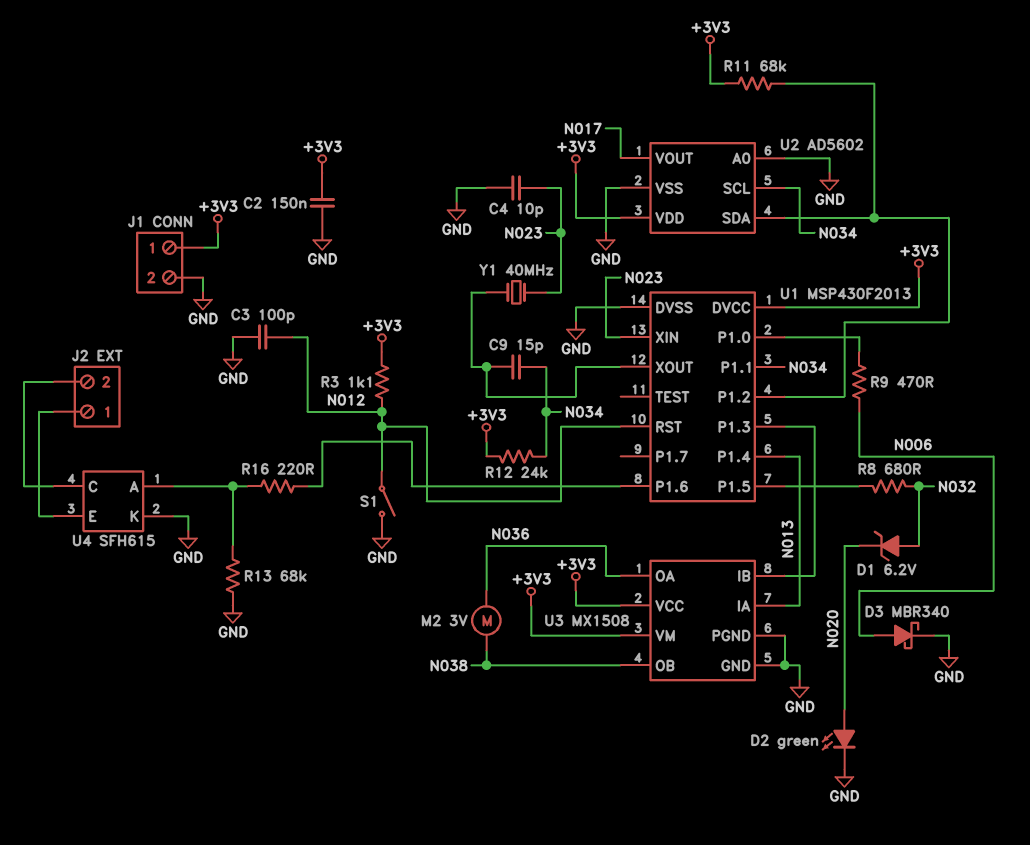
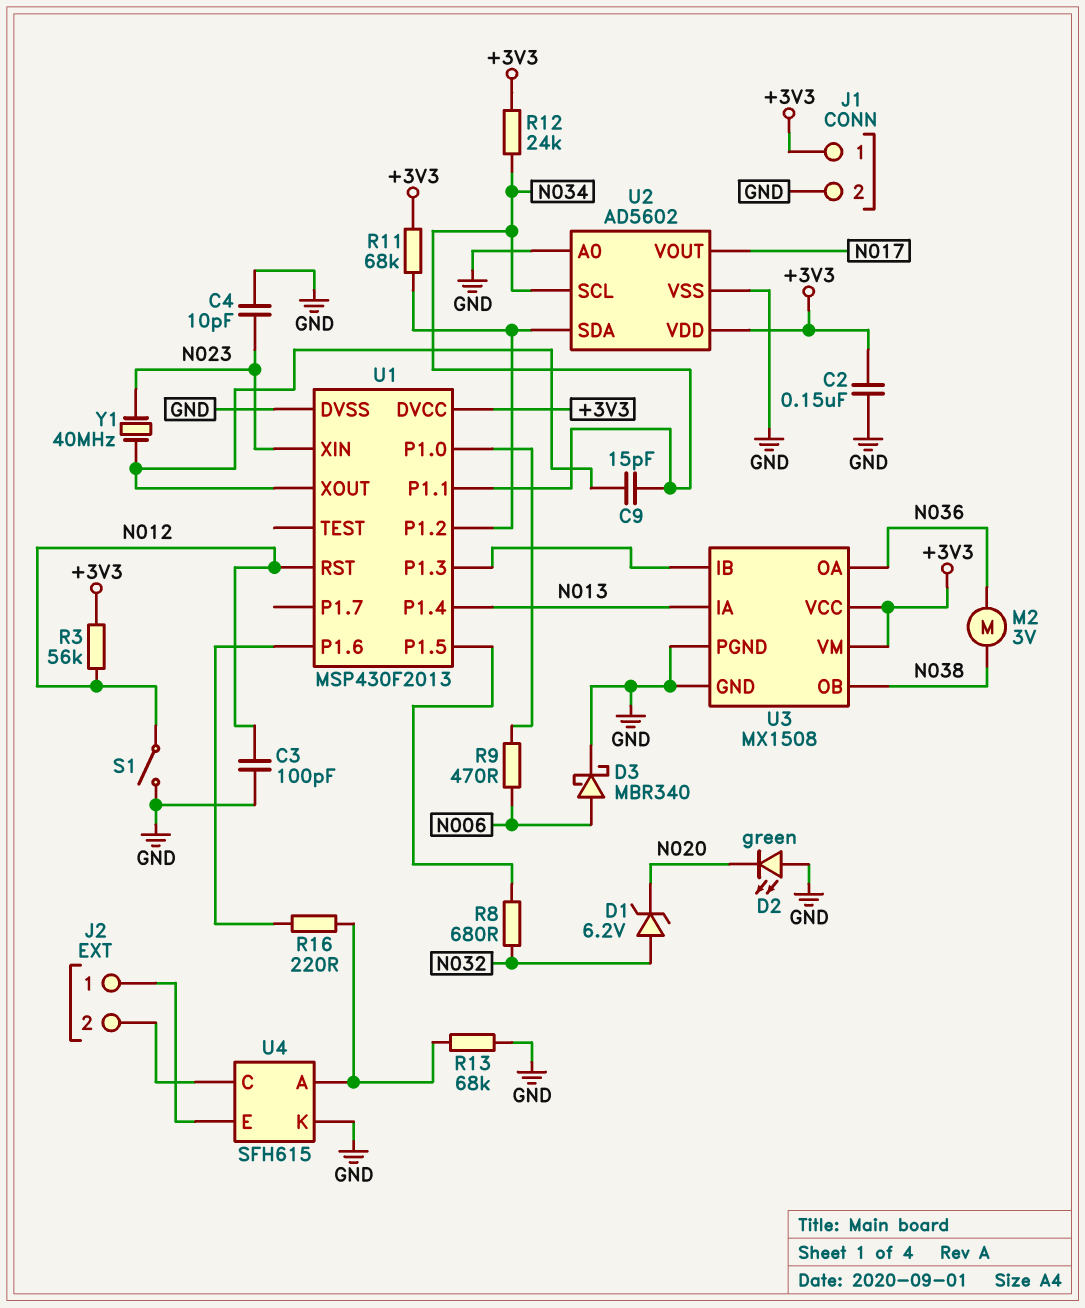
D2: LED green (A N020, K GND) -> LED green (A GND, K N020)
R3: 1.1k (+3V3, N012) -> 56k (+3V3, N012)

